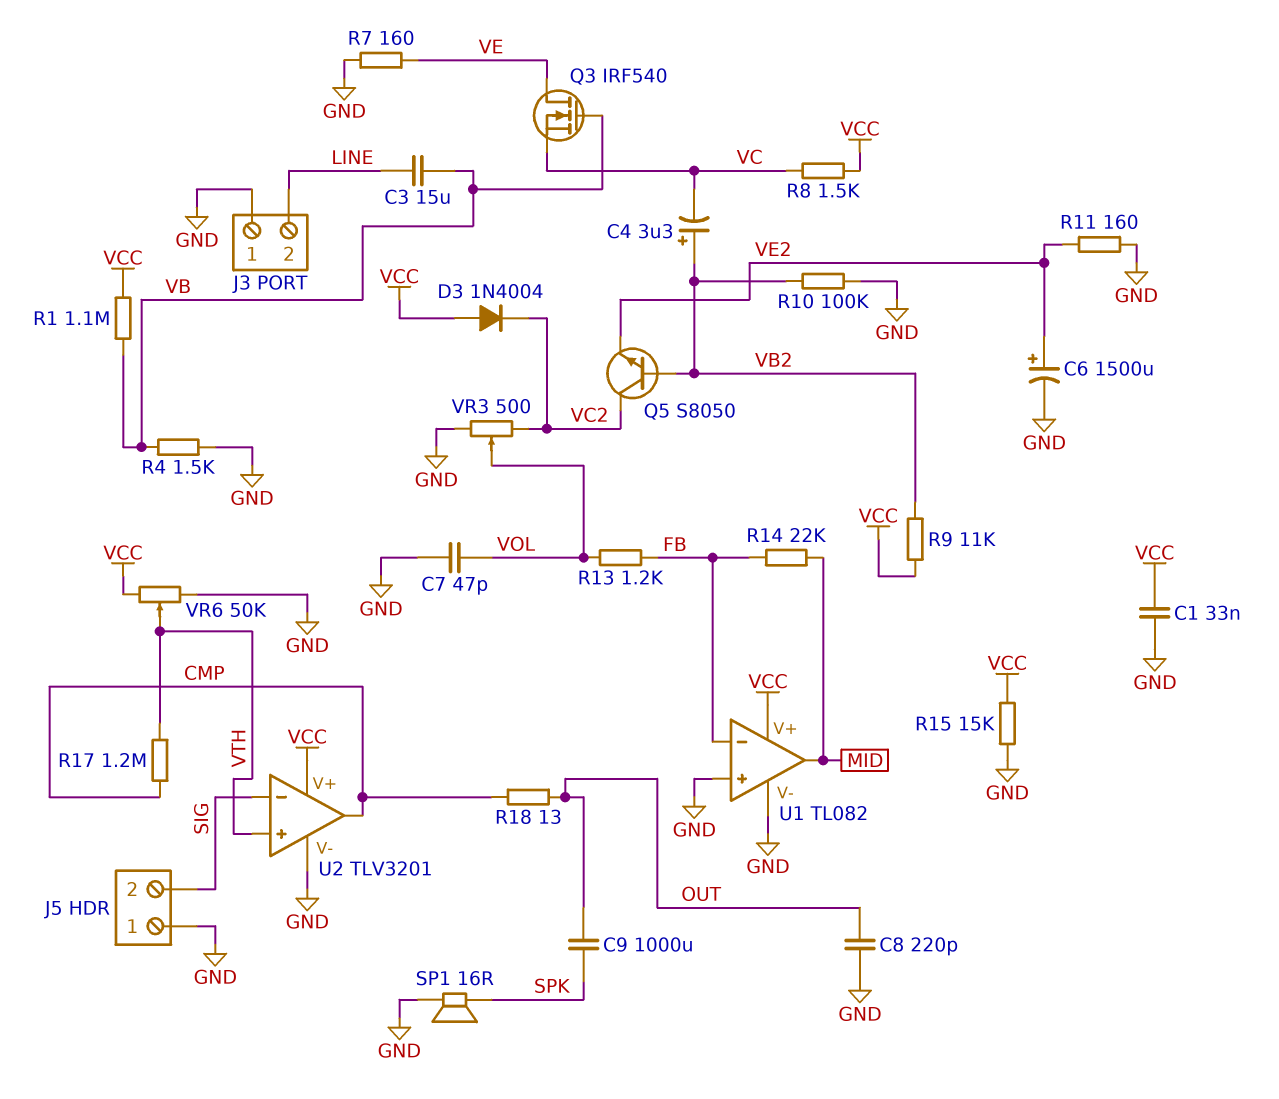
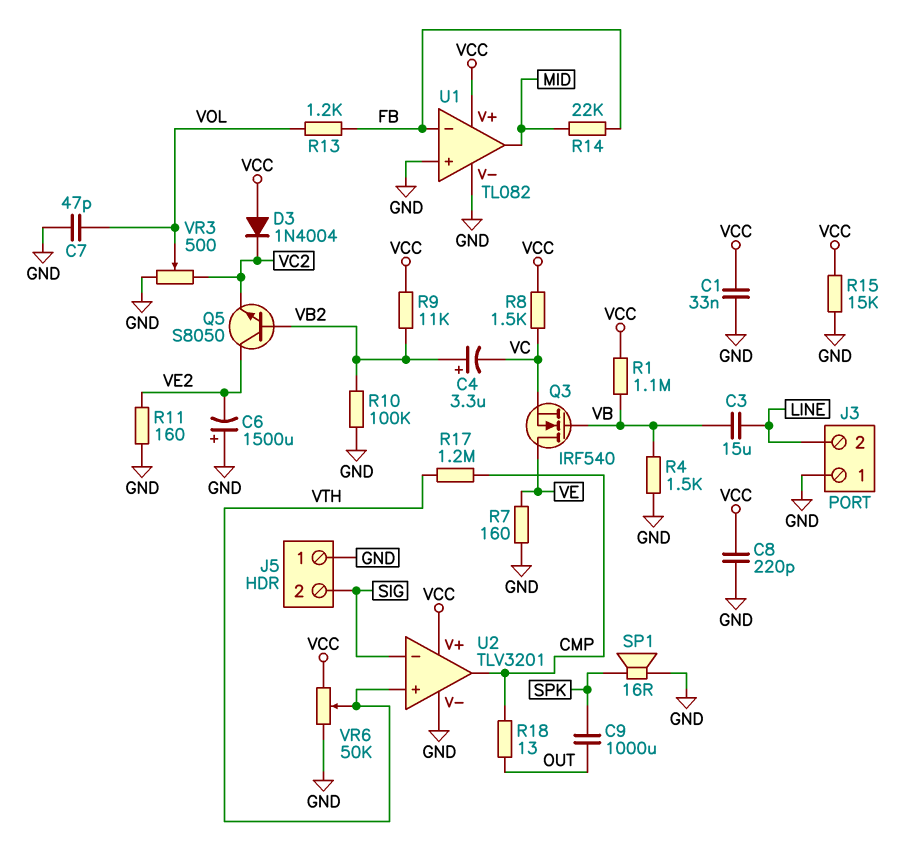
C6: 1500uF (plus VE2, minus GND) -> 1500uF (plus GND, minus VE2)
C8: 220pF (GND, OUT) -> 220pF (GND, VCC)
Q5: NPN S8050 (B VB2, C VC2, E VE2) -> NPN S8050 (B VB2, C VE2, E VC2)

